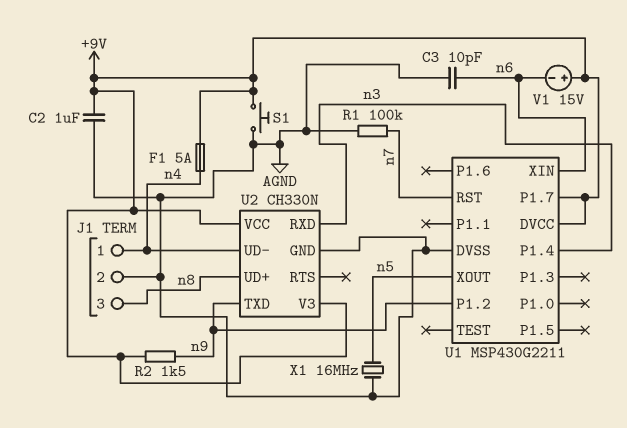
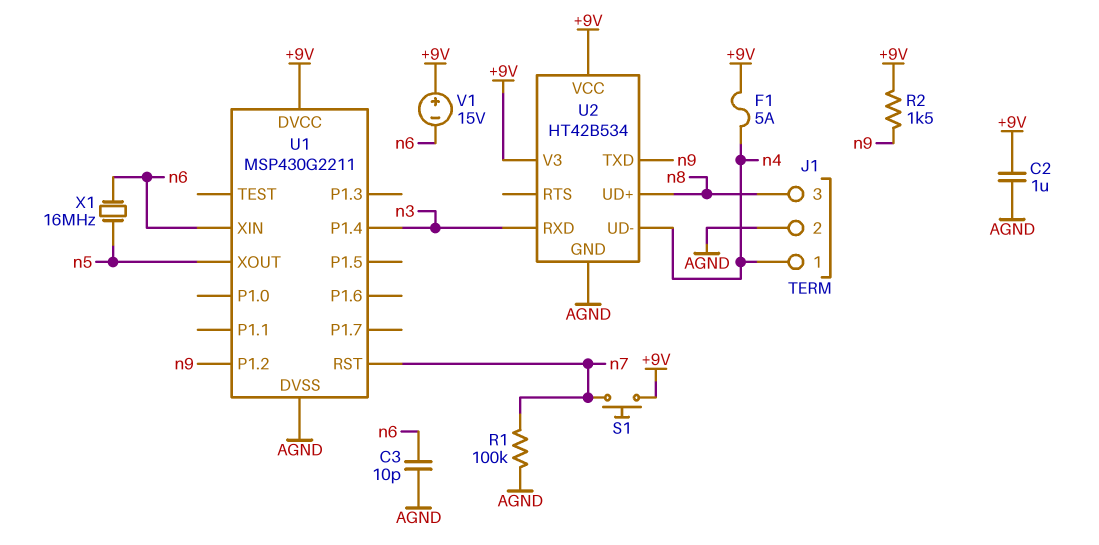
S1: button (+9V, AGND) -> button (+9V, n7)
U1 pin P1.7: +9V -> none
U2: CH330N -> HT42B534
X1: 16MHz (AGND, n5) -> 16MHz (n5, n6)

